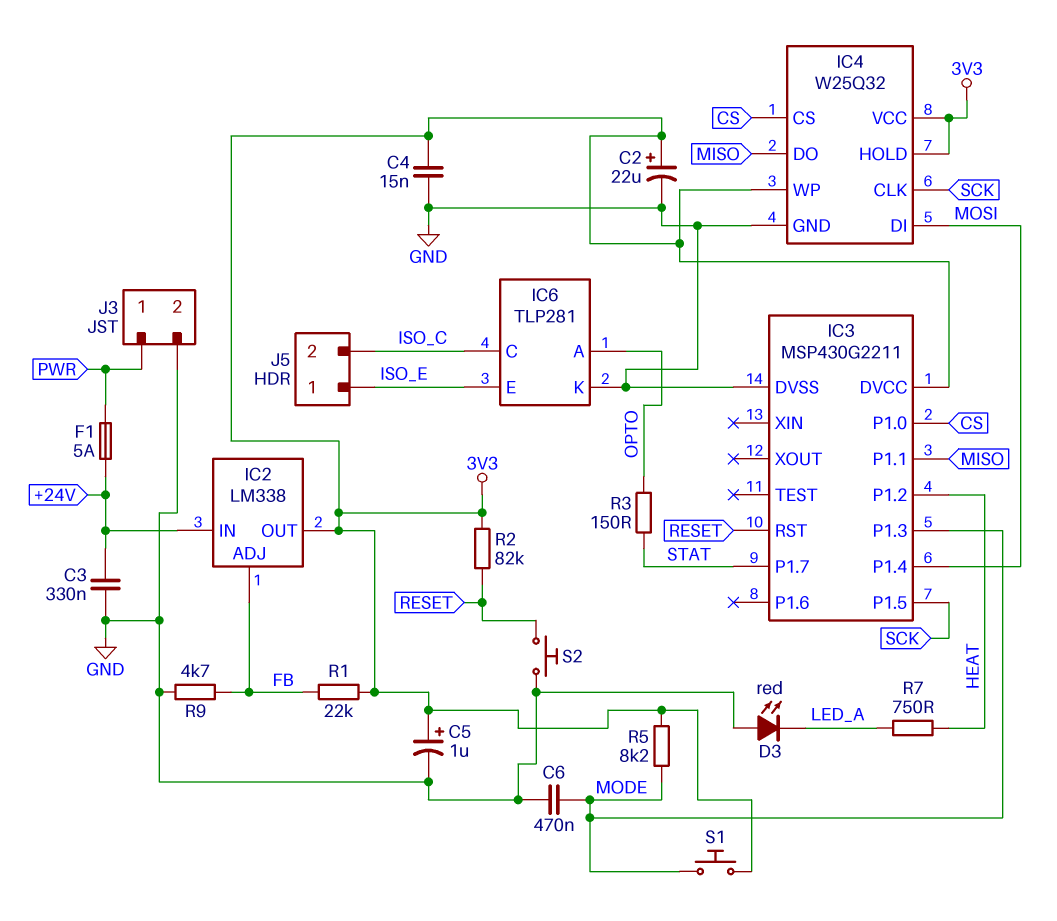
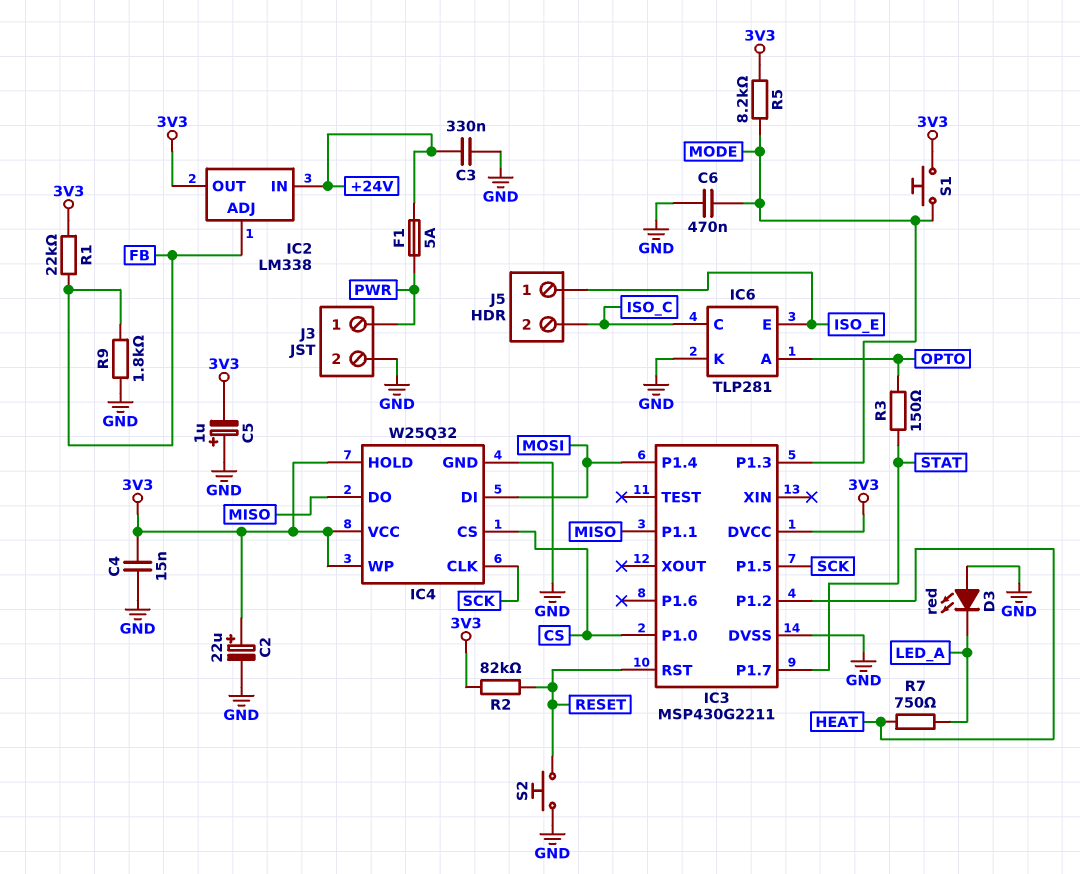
C5: 1uF (plus 3V3, minus GND) -> 1uF (plus GND, minus 3V3)
R9: 4.7k (FB, GND) -> 1.8k (FB, GND)

